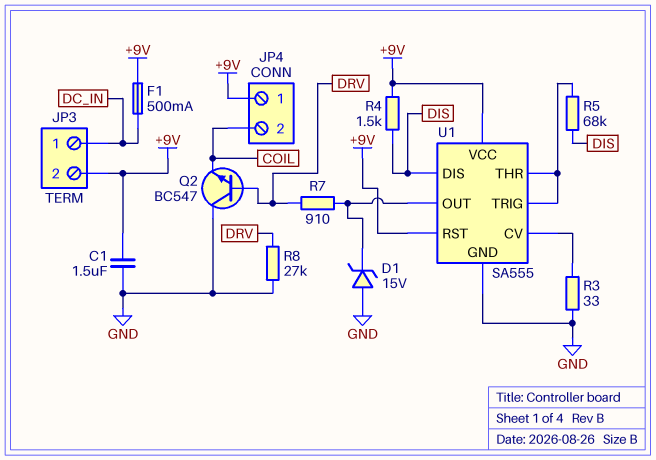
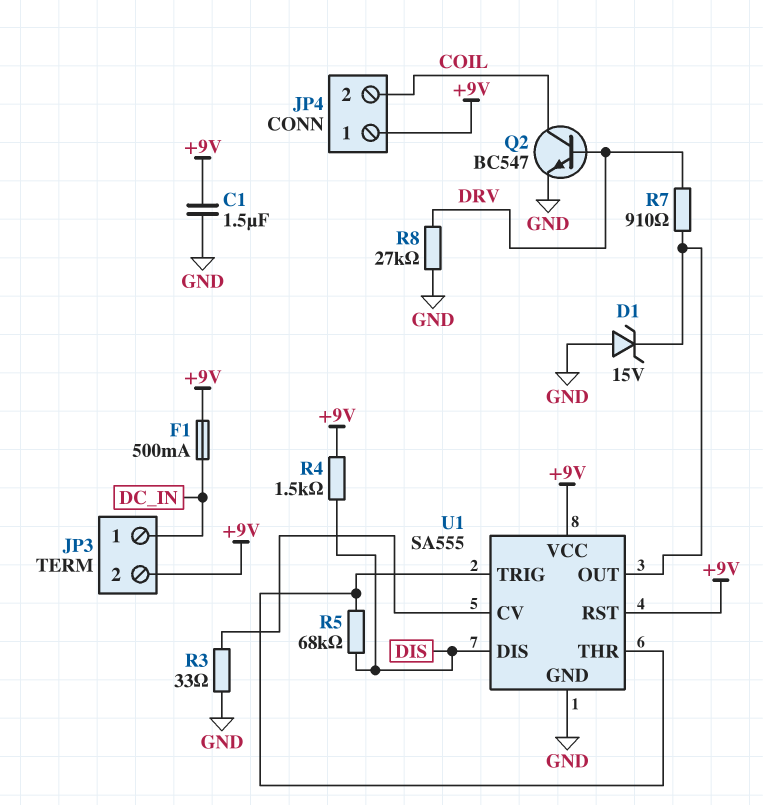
Q2: NPN BC547 (B DRV, C GND, E COIL) -> NPN BC547 (B DRV, C COIL, E GND)

